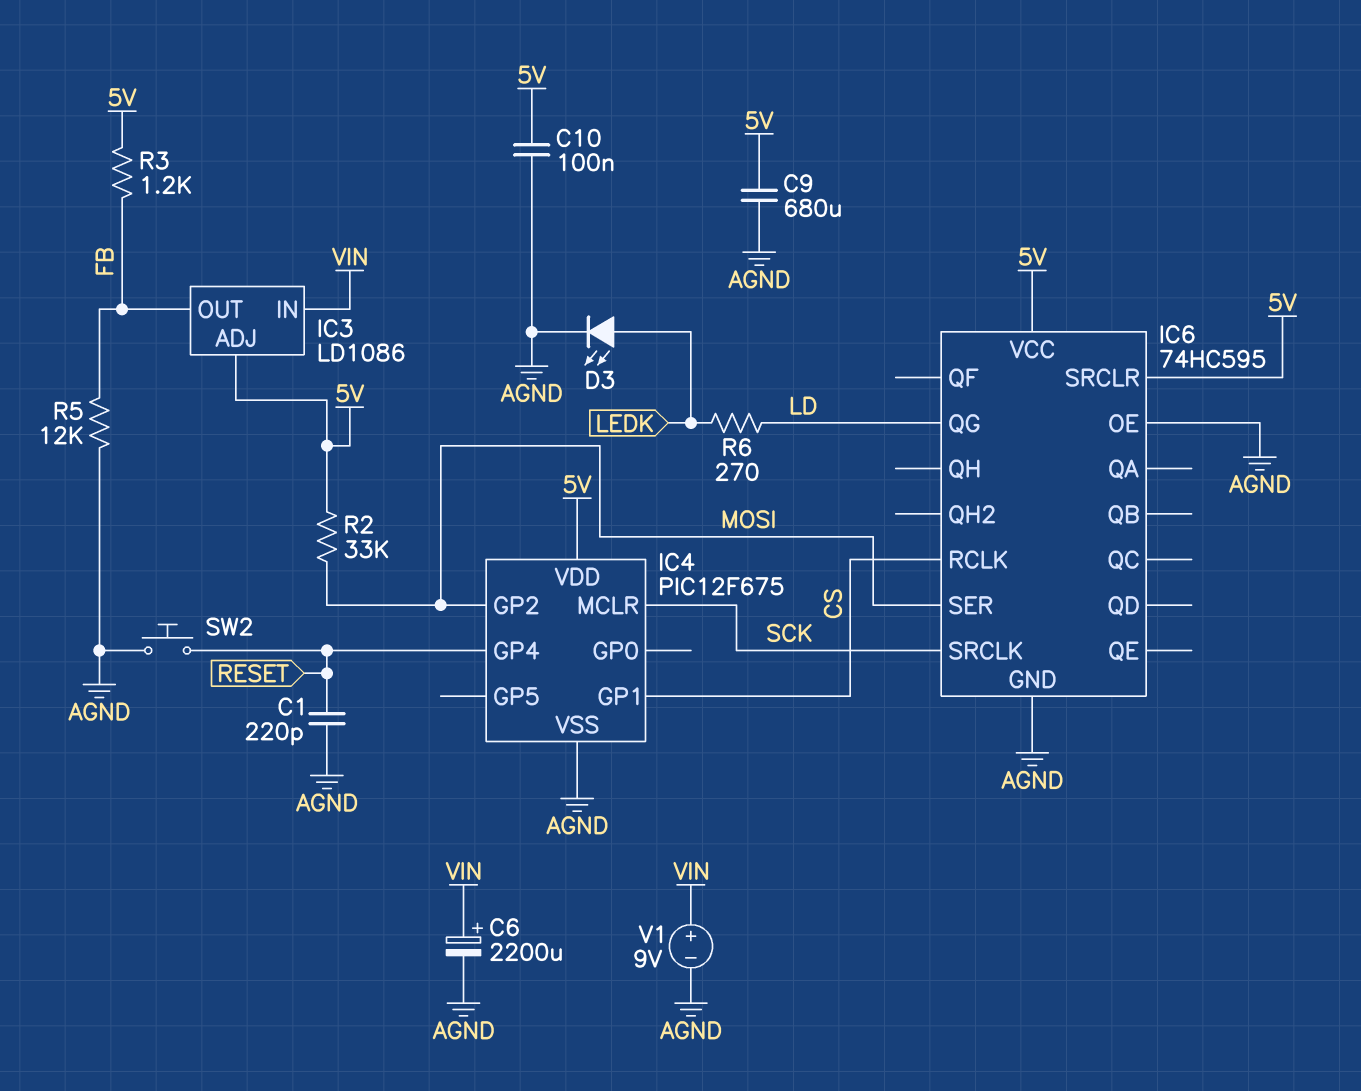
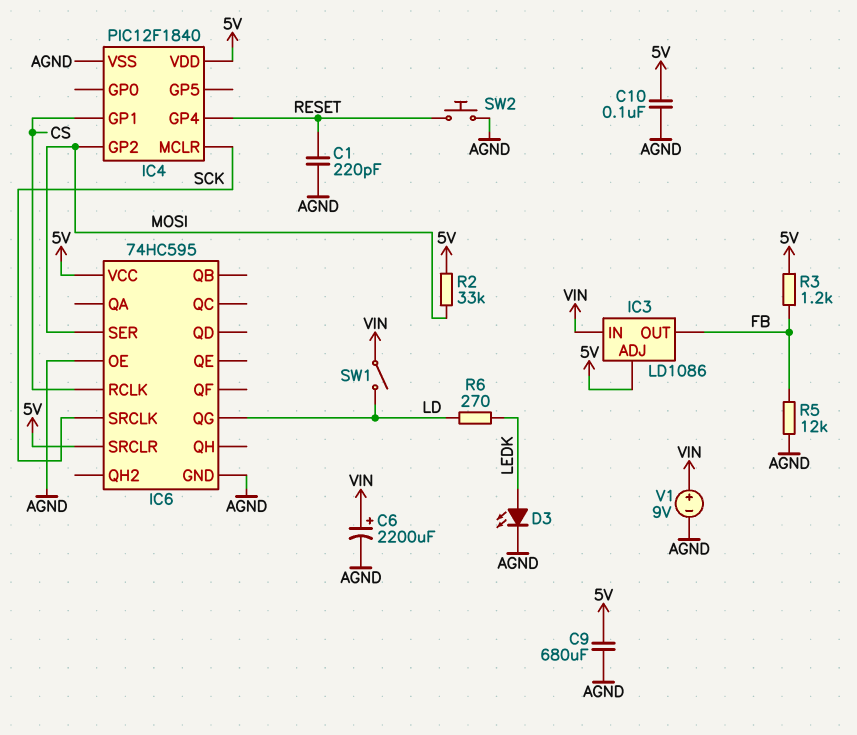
IC4: PIC12F675 -> PIC12F1840
SW1: none -> switch (LD, VIN)

